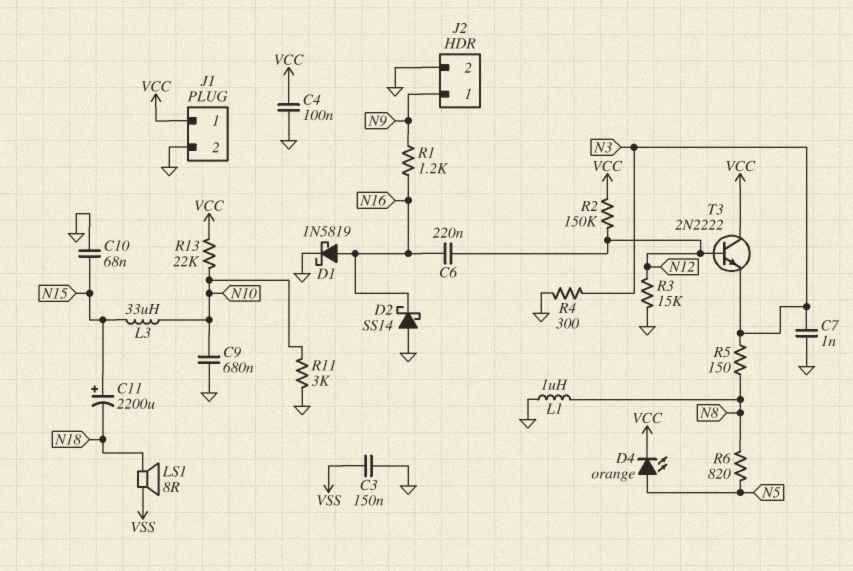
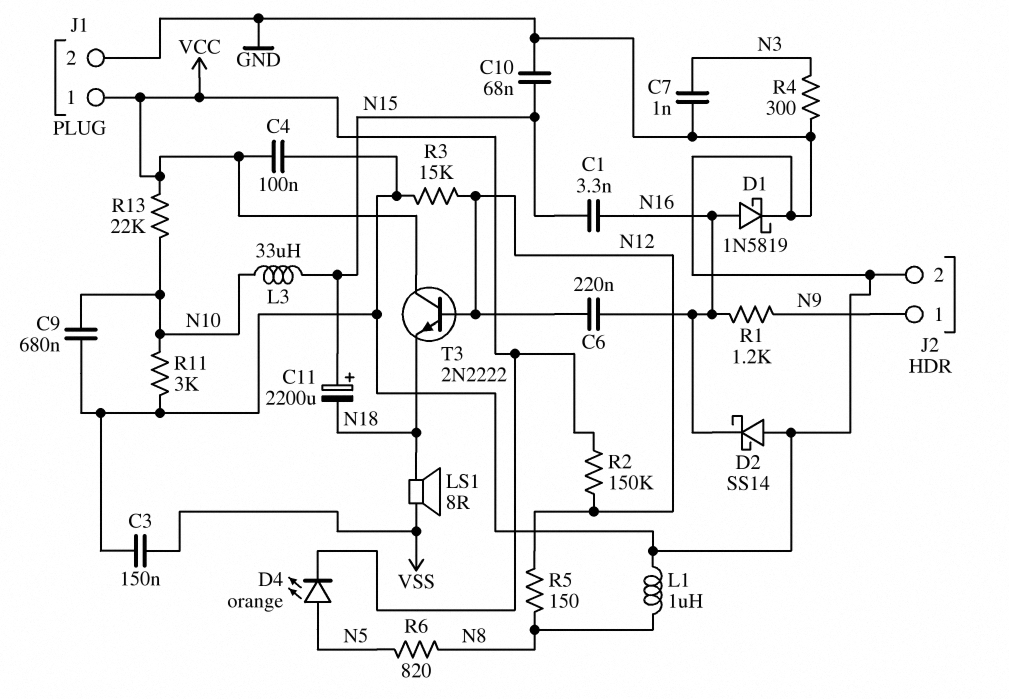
C1: none -> 3.3nF (N15, N16)
R5: 150 (N3, N8) -> 150 (N8, N12)
T3: NPN 2N2222 (B N12, C VCC, E N3) -> NPN 2N2222 (B N12, C VCC, E N18)

